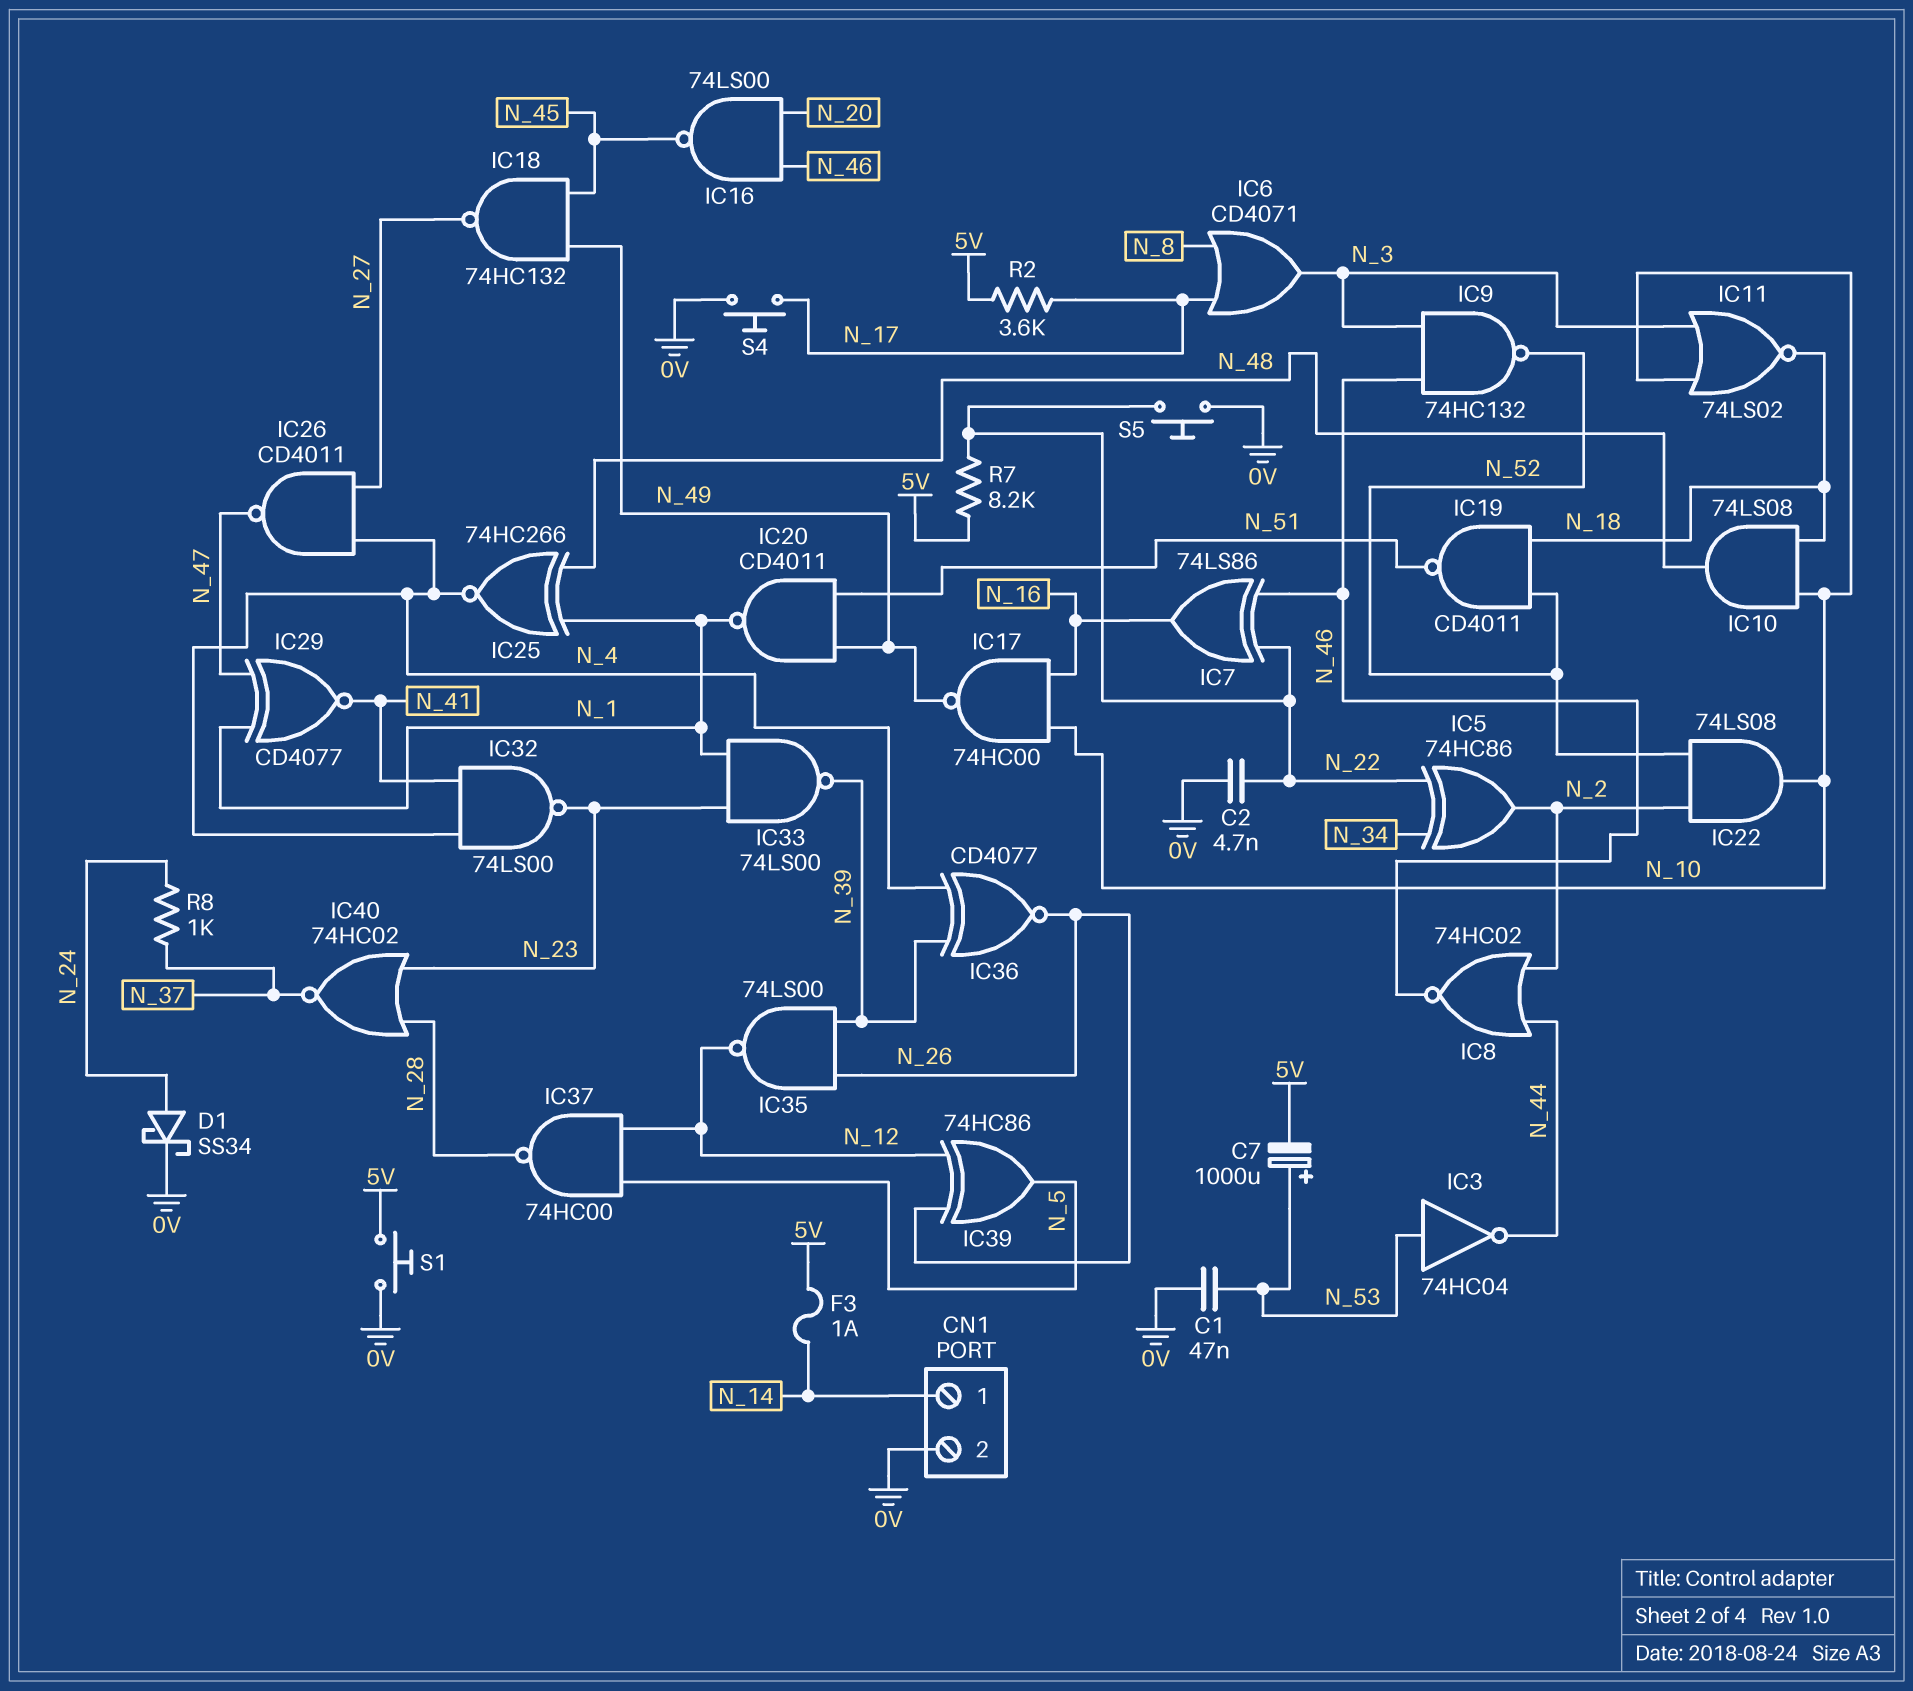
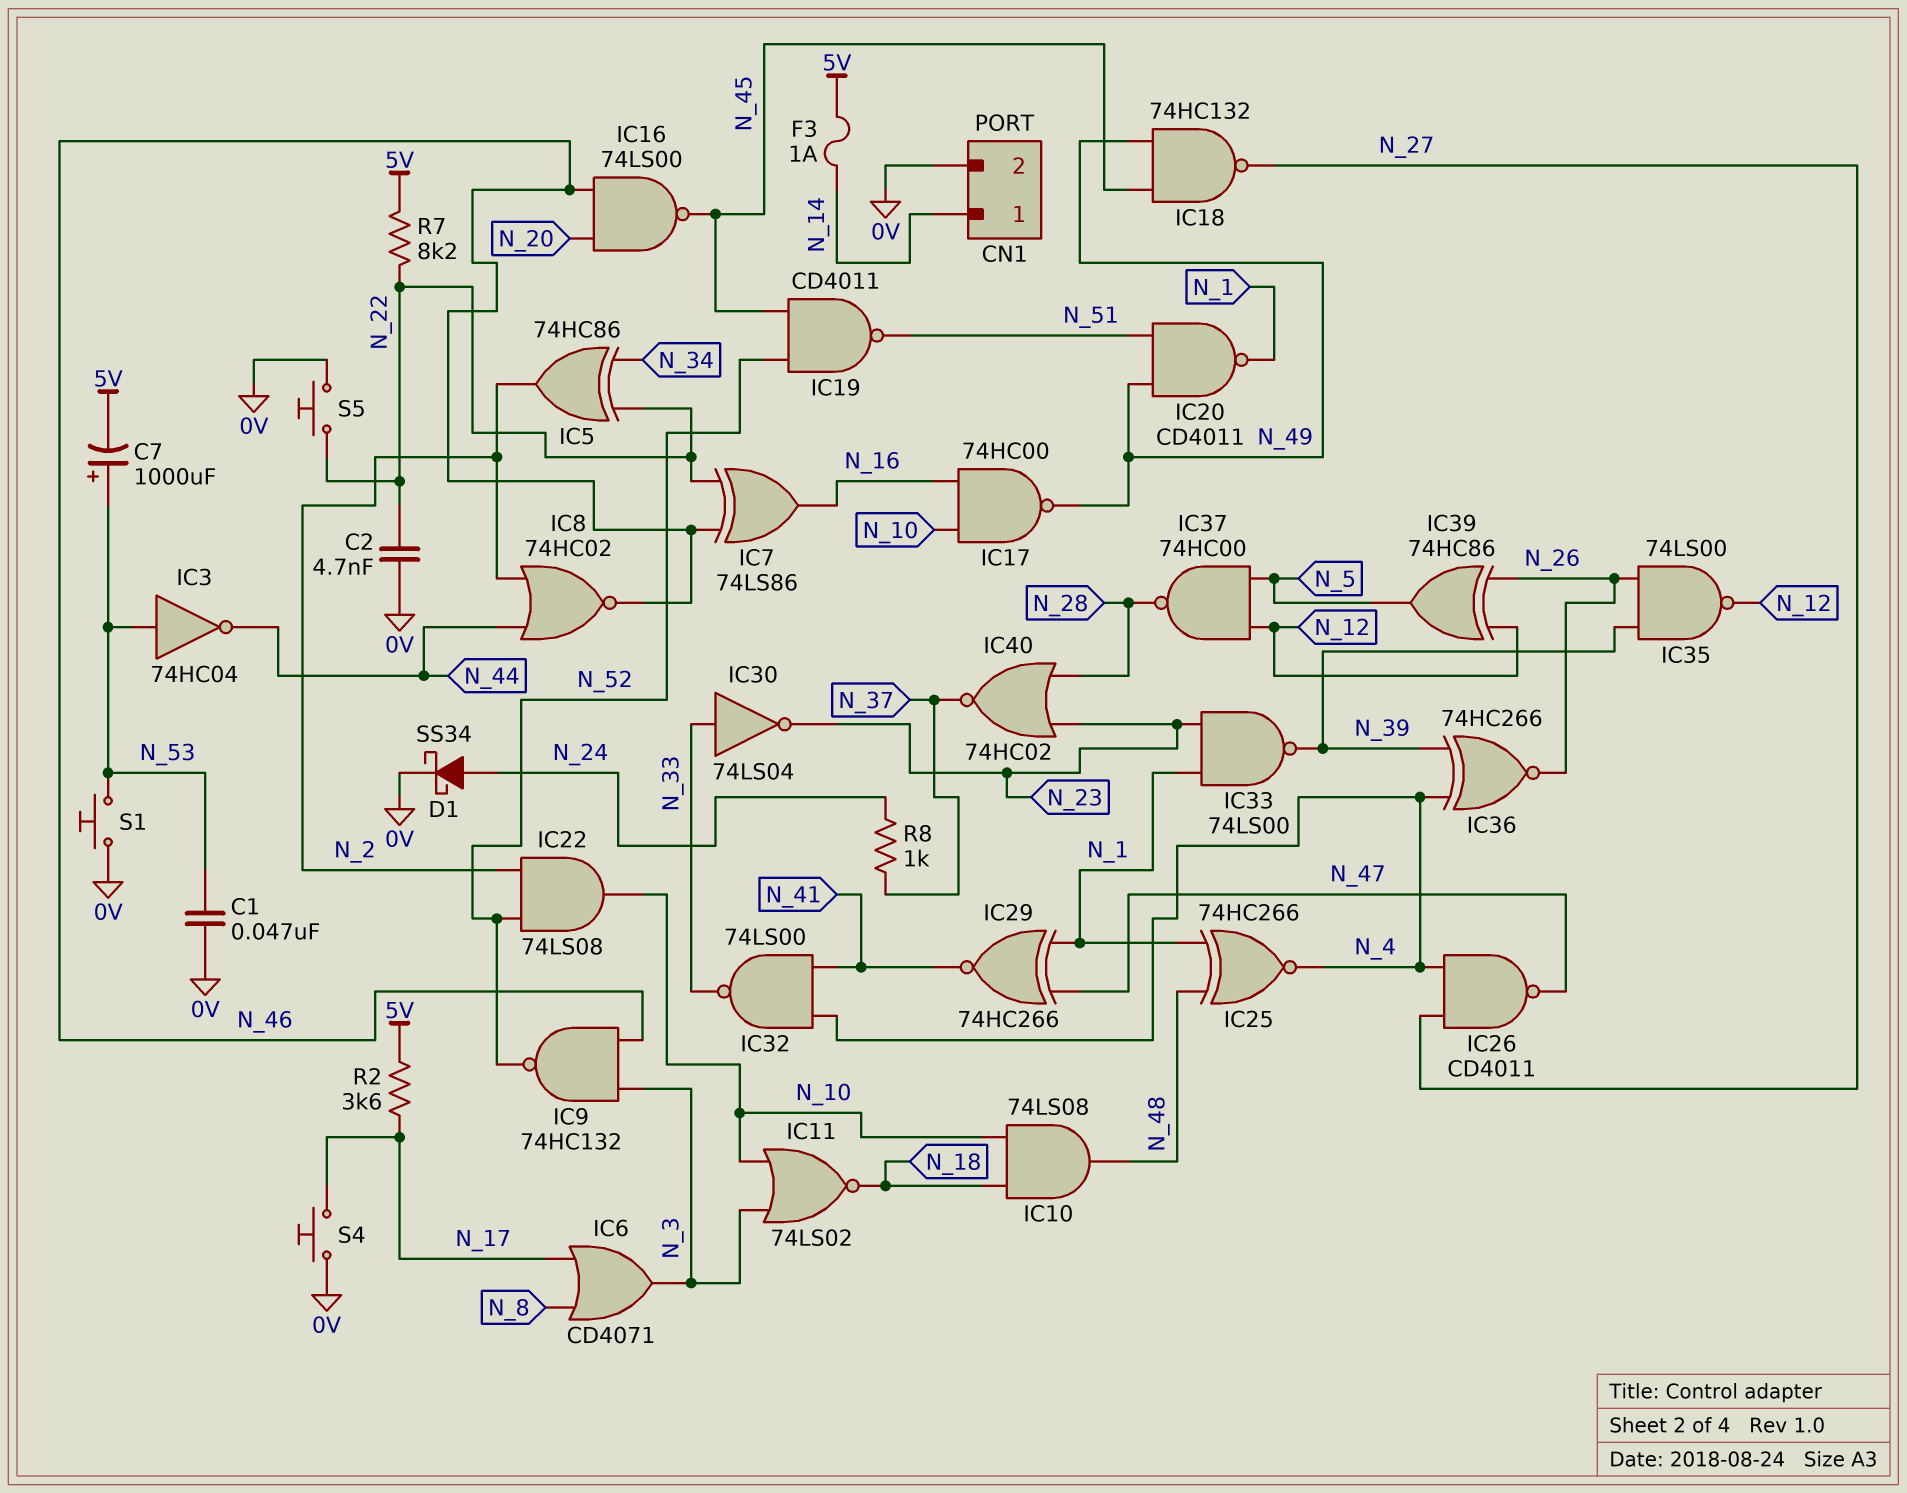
IC19: NAND CD4011 (in N_18, in N_52, out N_51) -> NAND CD4011 (in N_45, in N_52, out N_51)
IC29: XNOR CD4077 (in N_1, in N_47, out N_41) -> XNOR 74HC266 (in N_1, in N_47, out N_41)
IC30: none -> NOT 74LS04 (in N_33, out N_23)
IC32: NAND 74LS00 (in N_4, in N_41, out N_23) -> NAND 74LS00 (in N_4, in N_41, out N_33)
IC36: XNOR CD4077 (in N_4, in N_39, out N_26) -> XNOR 74HC266 (in N_4, in N_39, out N_26)
S1: button (0V, 5V) -> button (0V, N_53)

